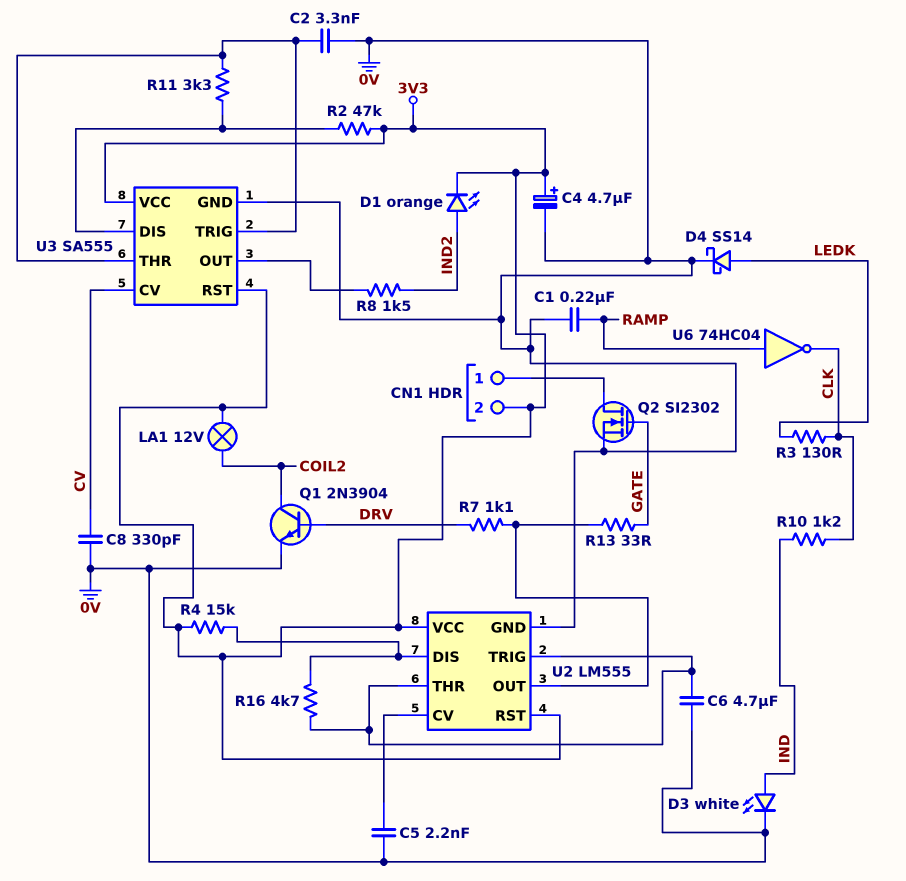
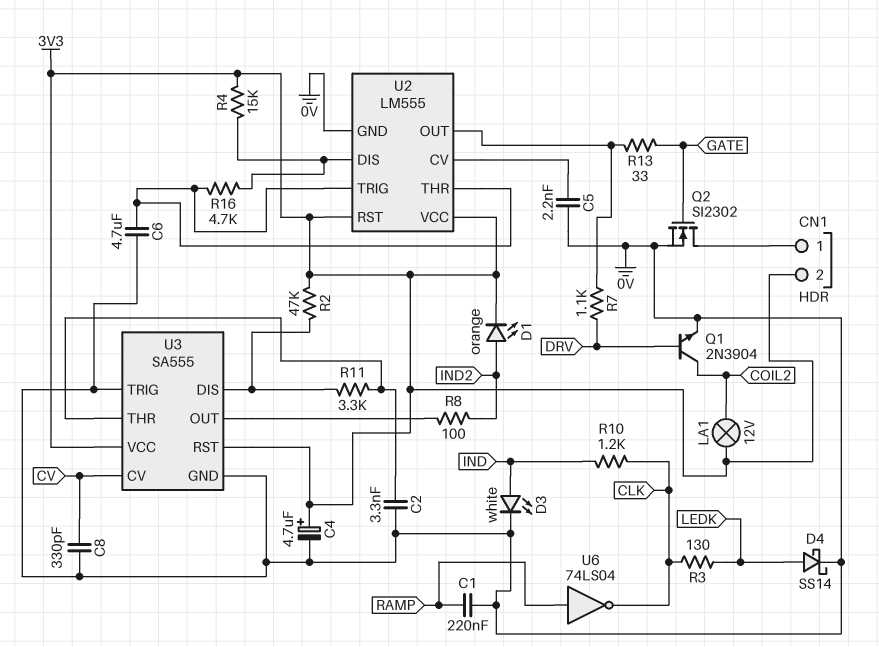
R8: 1.5k (IND2, U3/OUT) -> 100 (IND2, U3/OUT)
U3 pin TRIG: U3/THR -> 0V
U6: NOT 74HC04 (in RAMP, out CLK) -> NOT 74LS04 (in RAMP, out CLK)

